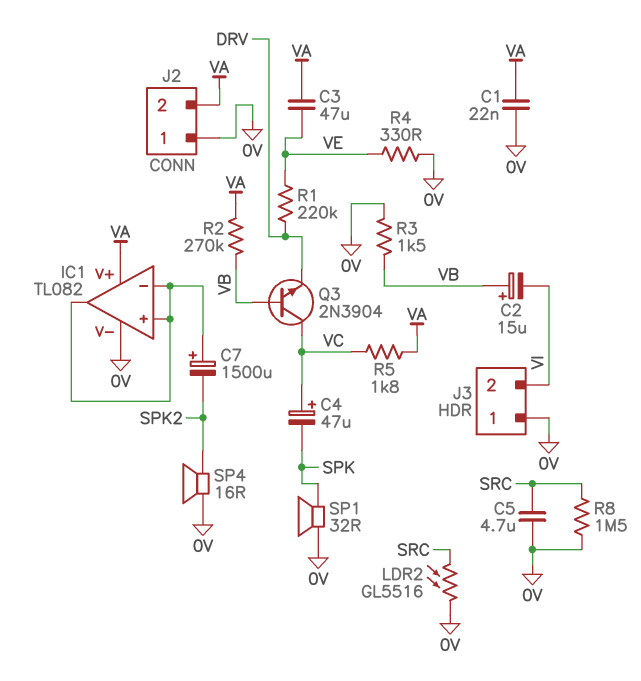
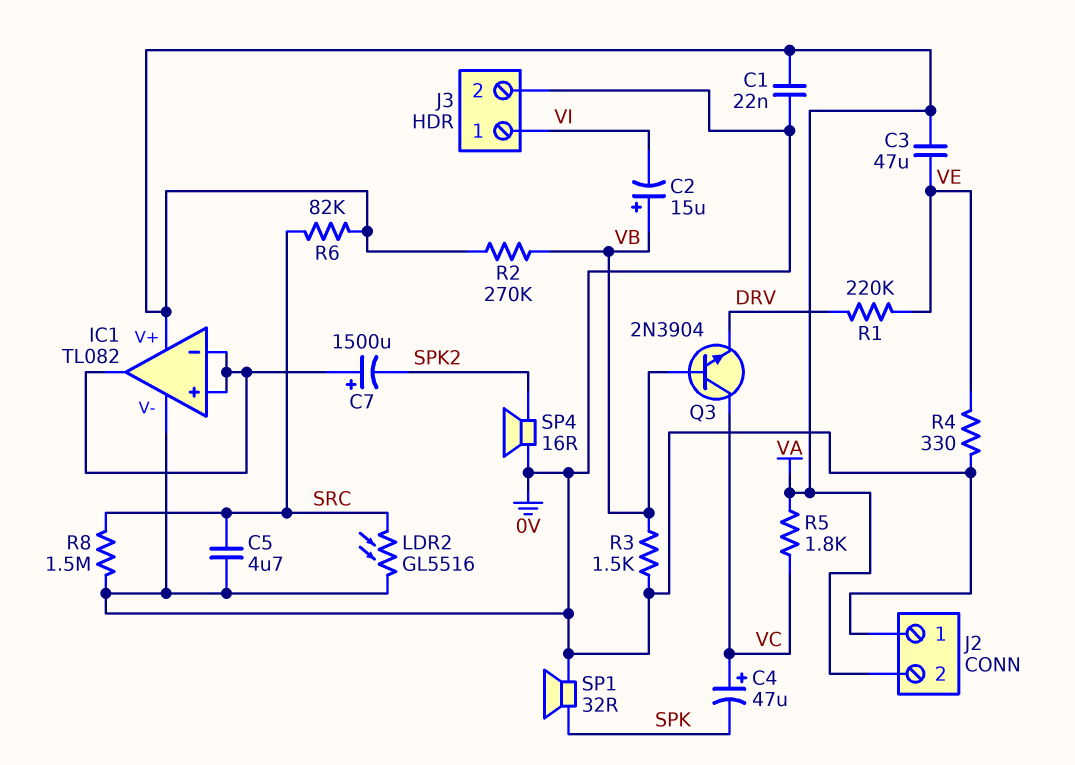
J3 pin 1: 0V -> VI
J3 pin 2: VI -> 0V
R6: none -> 82k (SRC, VA)

